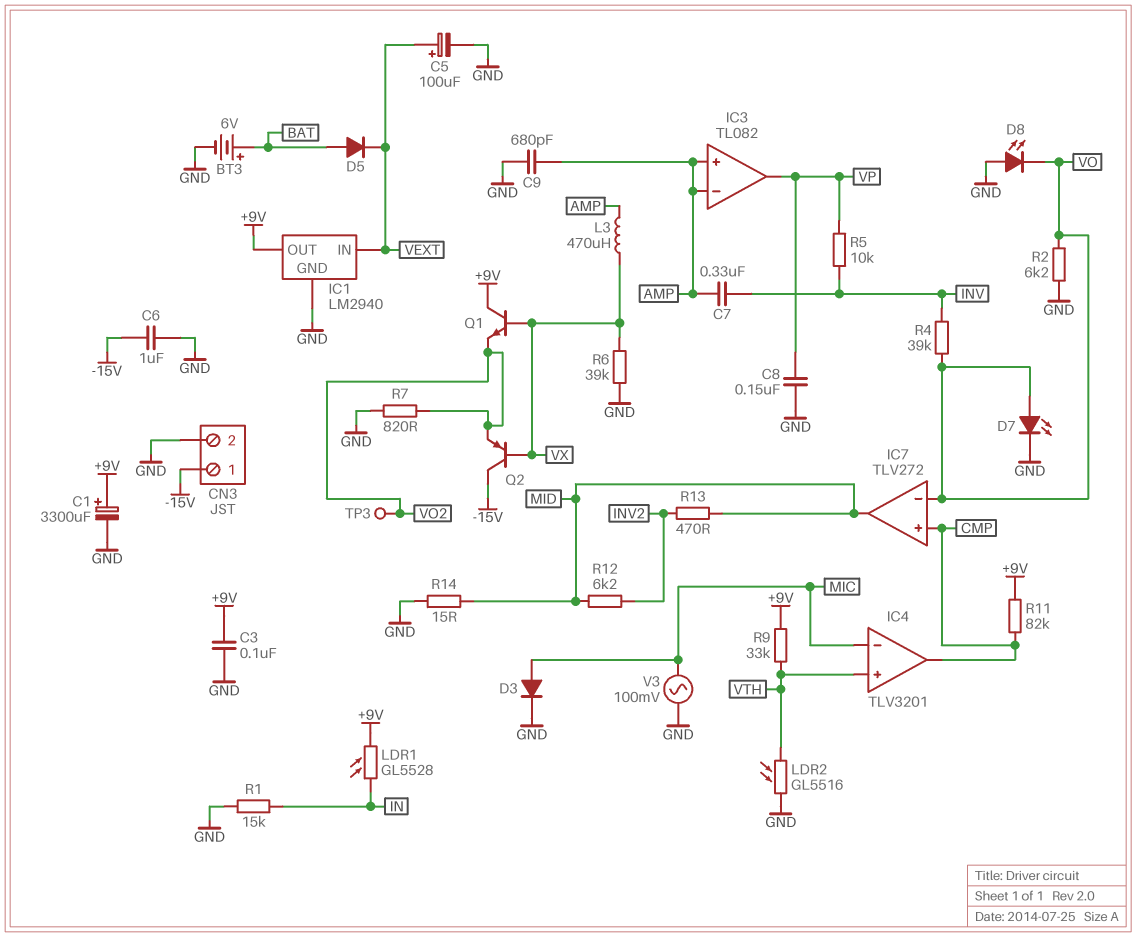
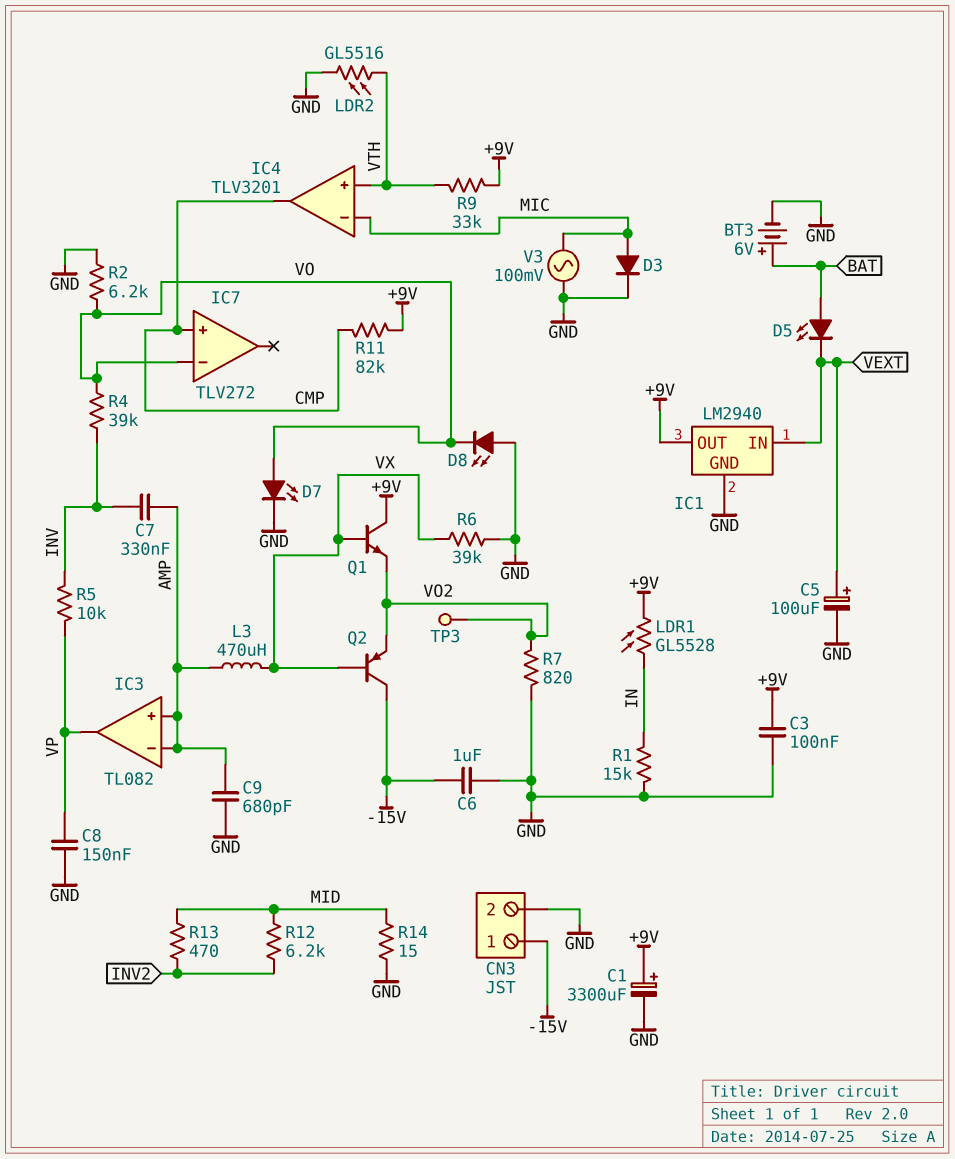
D5: diode (A BAT, K VEXT) -> LED (A BAT, K VEXT)
IC7 pin out: MID -> none

